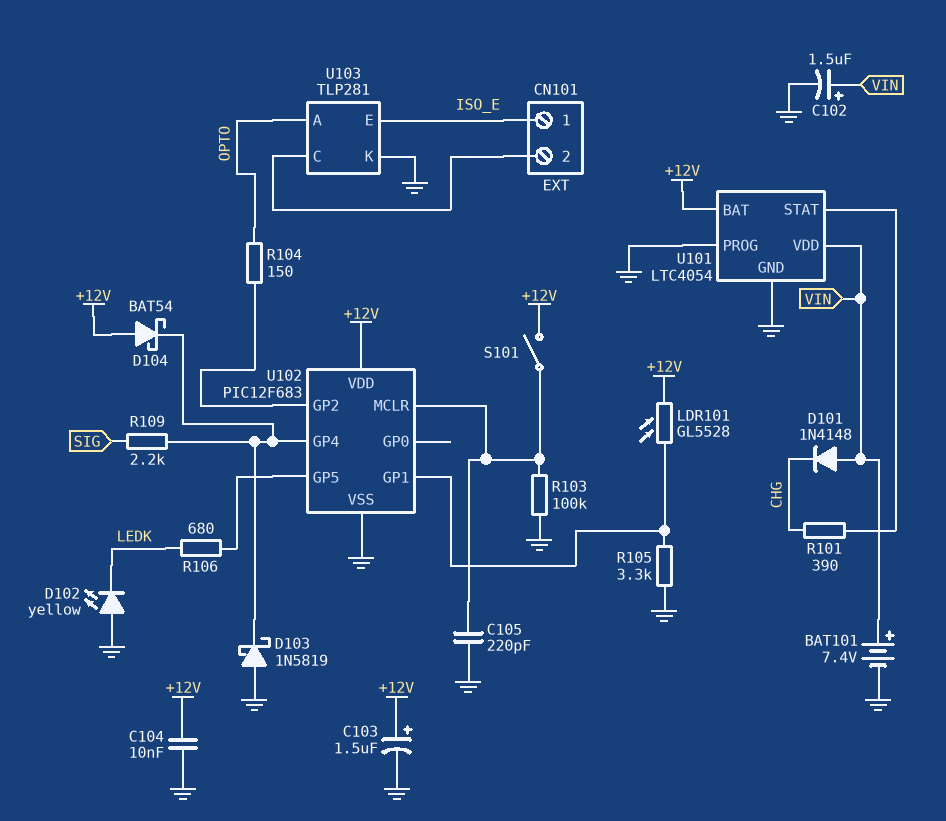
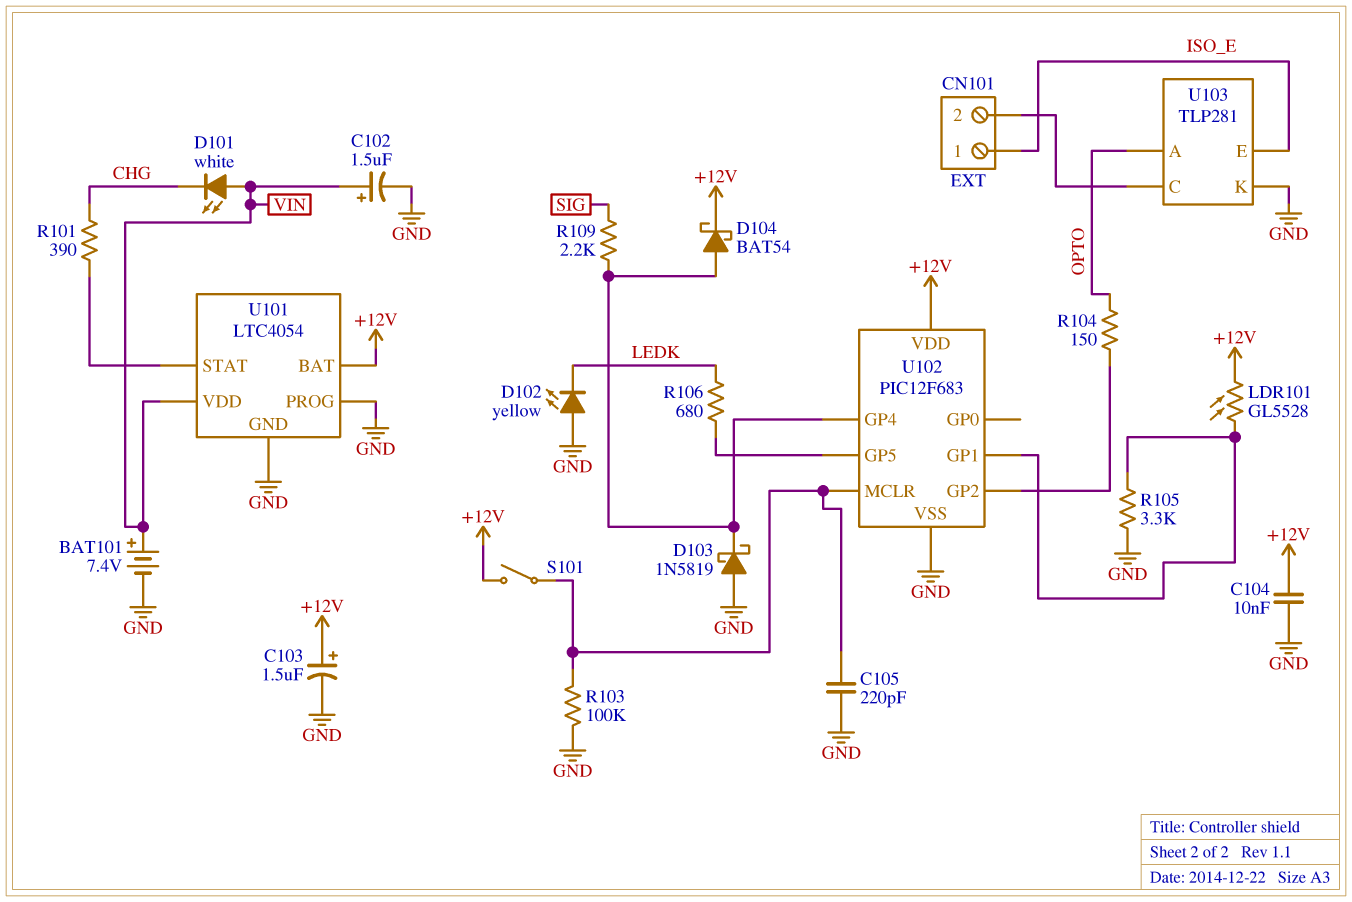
D101: diode 1N4148 (A VIN, K CHG) -> LED white (A VIN, K CHG)
D104: schottky BAT54 (A +12V, K U102/GP4) -> schottky BAT54 (A U102/GP4, K +12V)

